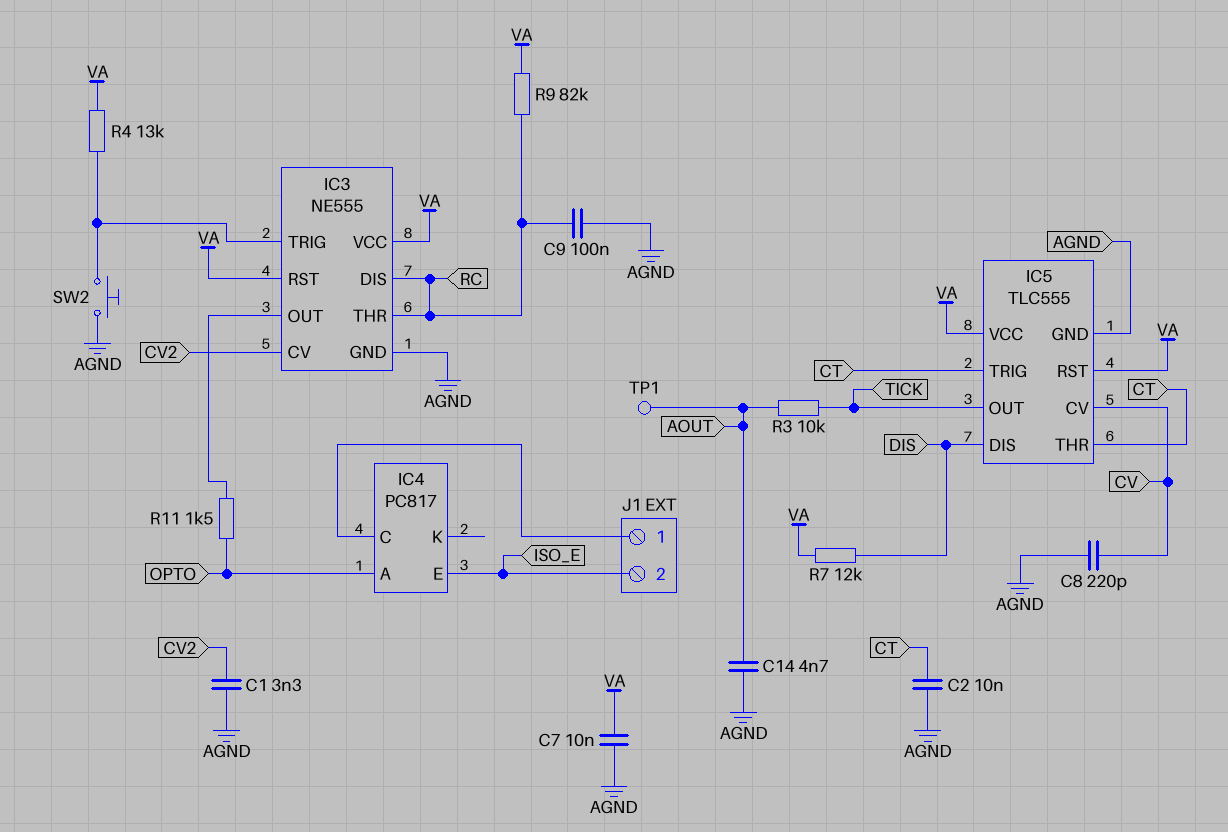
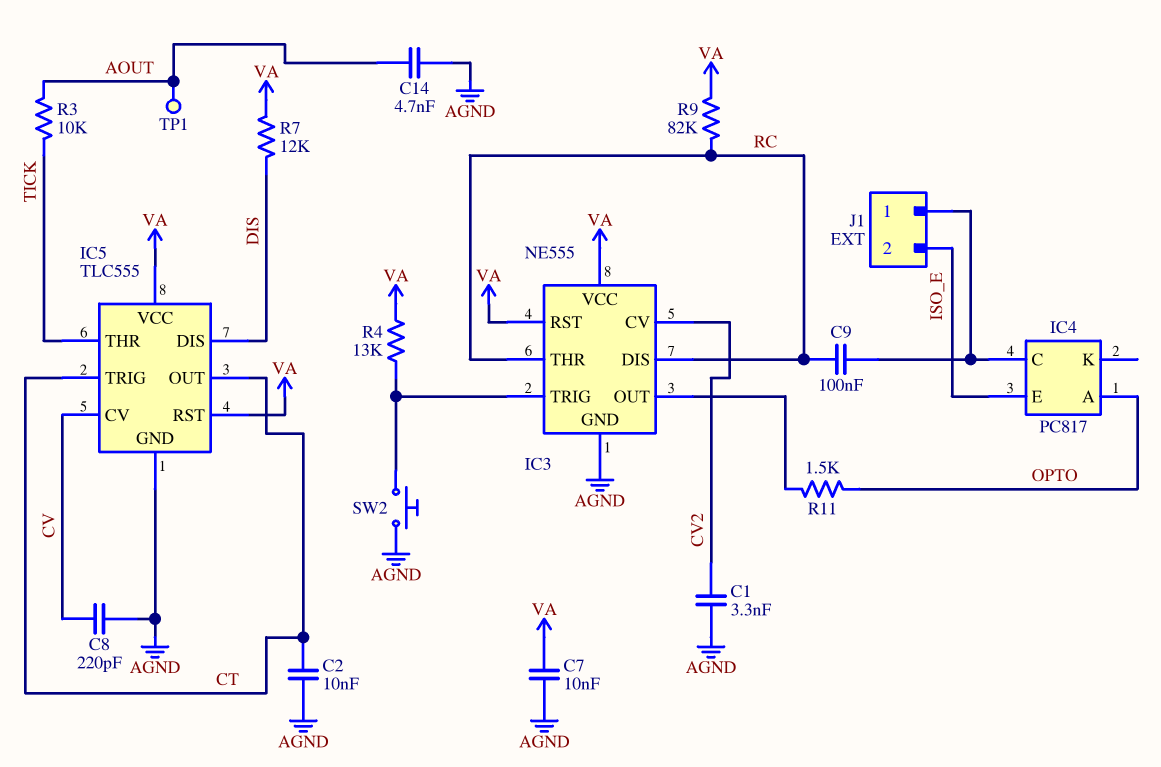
C9: 100nF (AGND, RC) -> 100nF (IC4/C, RC)
IC5 pin OUT: TICK -> CT
IC5 pin THR: CT -> TICK

